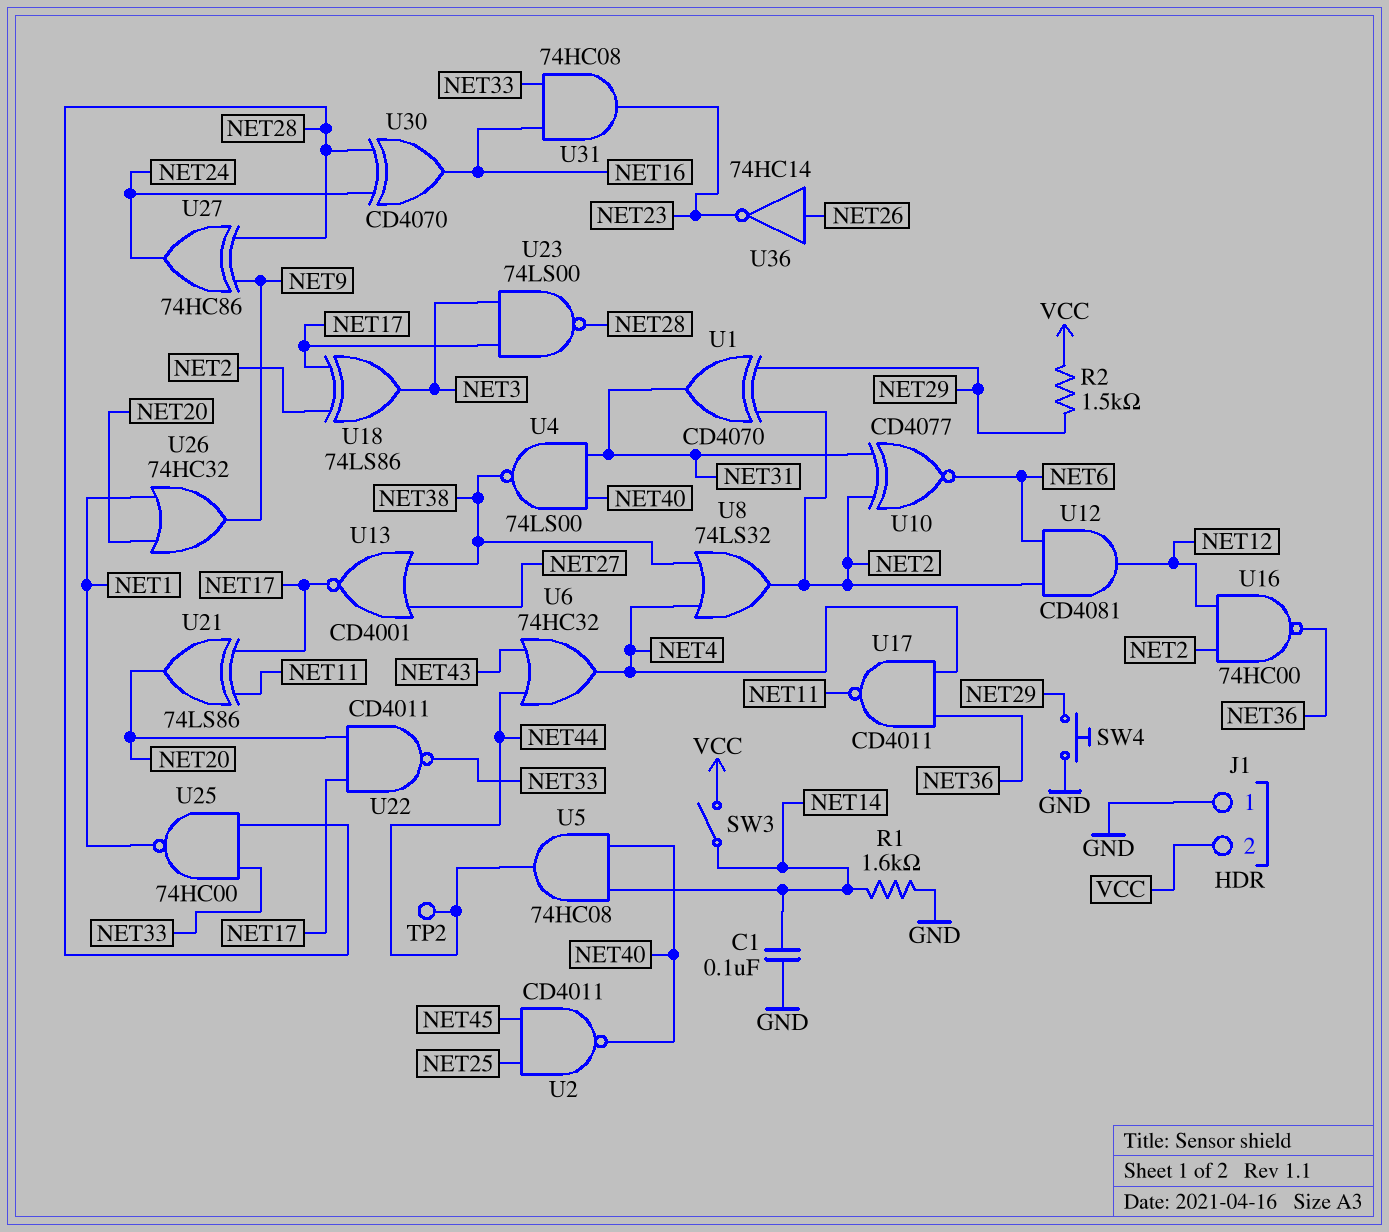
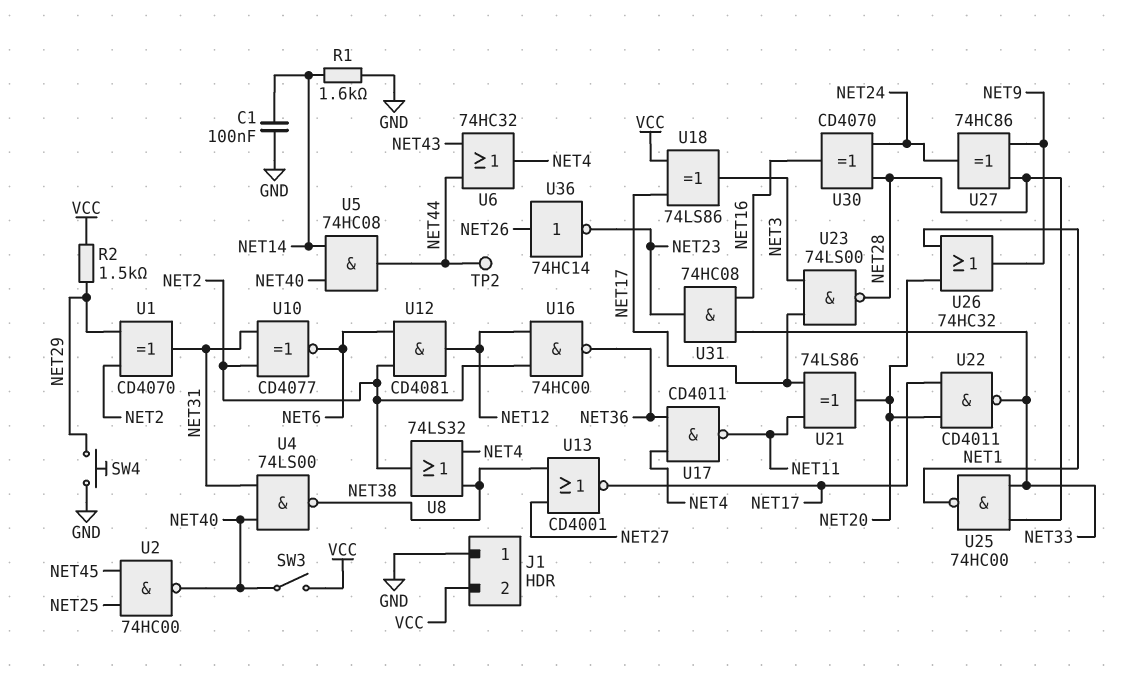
SW3: switch (NET14, VCC) -> switch (NET40, VCC)
U2: NAND CD4011 (in NET25, in NET45, out NET40) -> NAND 74HC00 (in NET25, in NET45, out NET40)
U18: XOR 74LS86 (in NET2, in NET17, out NET3) -> XOR 74LS86 (in NET17, in VCC, out NET3)

